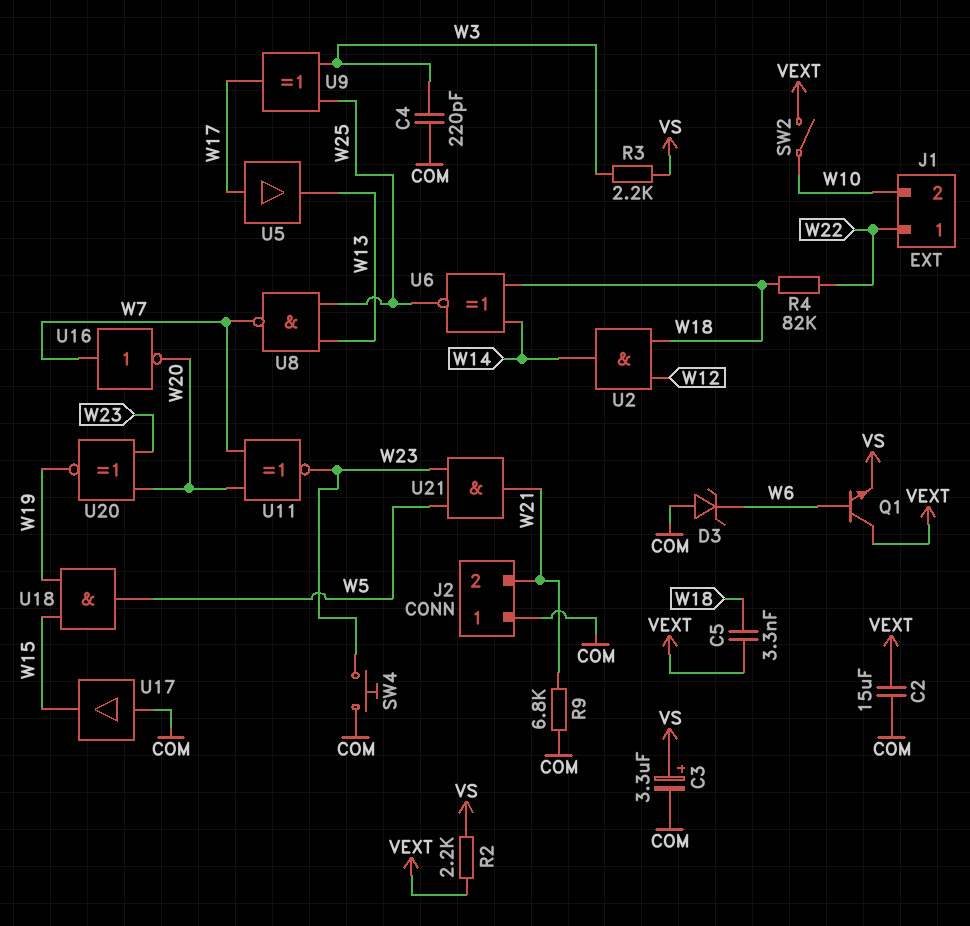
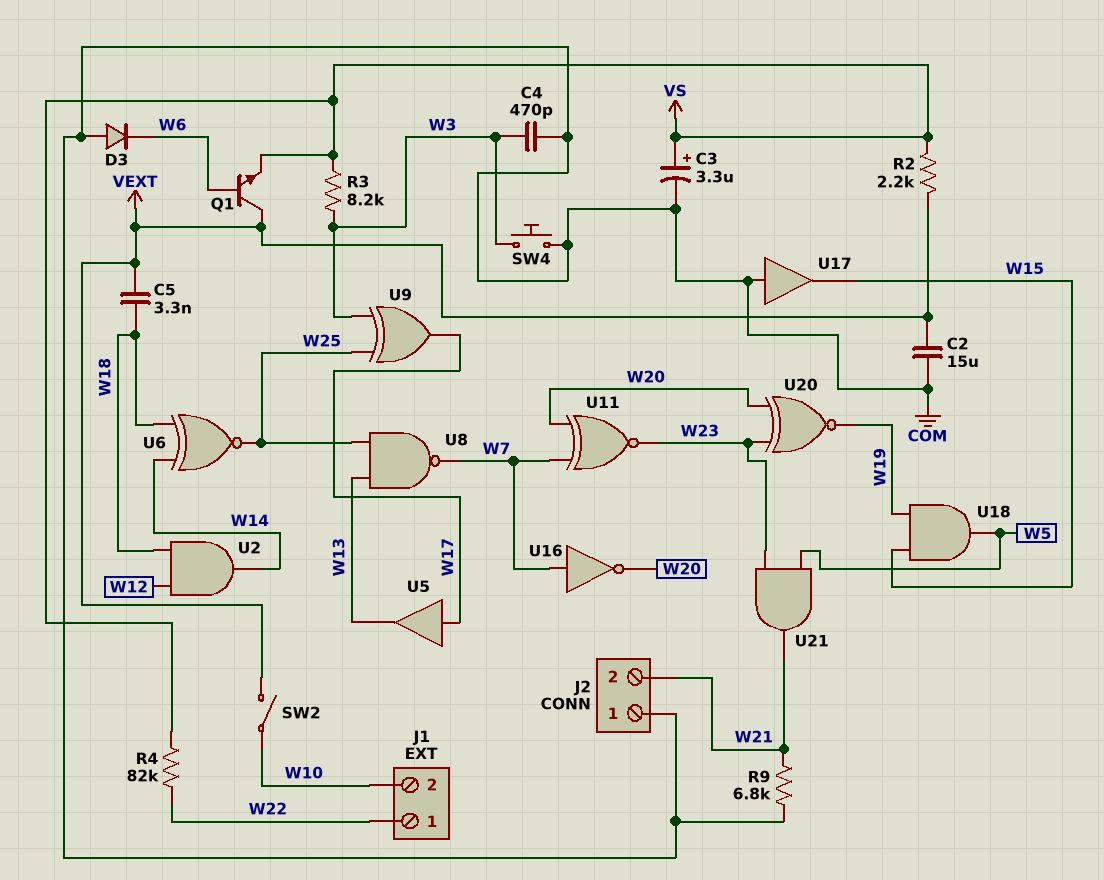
C4: 220pF (COM, W3) -> 470pF (COM, W3)
D3: zener (A COM, K W6) -> diode (A COM, K W6)
R3: 2.2k (VS, W3) -> 8.2k (VS, W3)
R4: 82k (W18, W22) -> 82k (VS, W22)
SW4: button (COM, W23) -> button (COM, W3)

